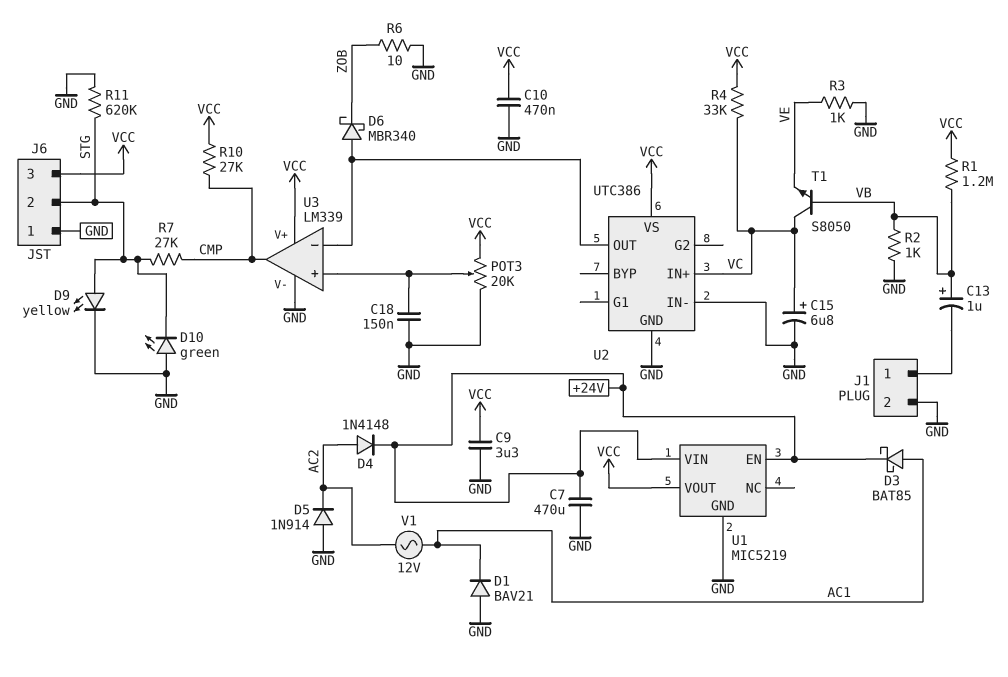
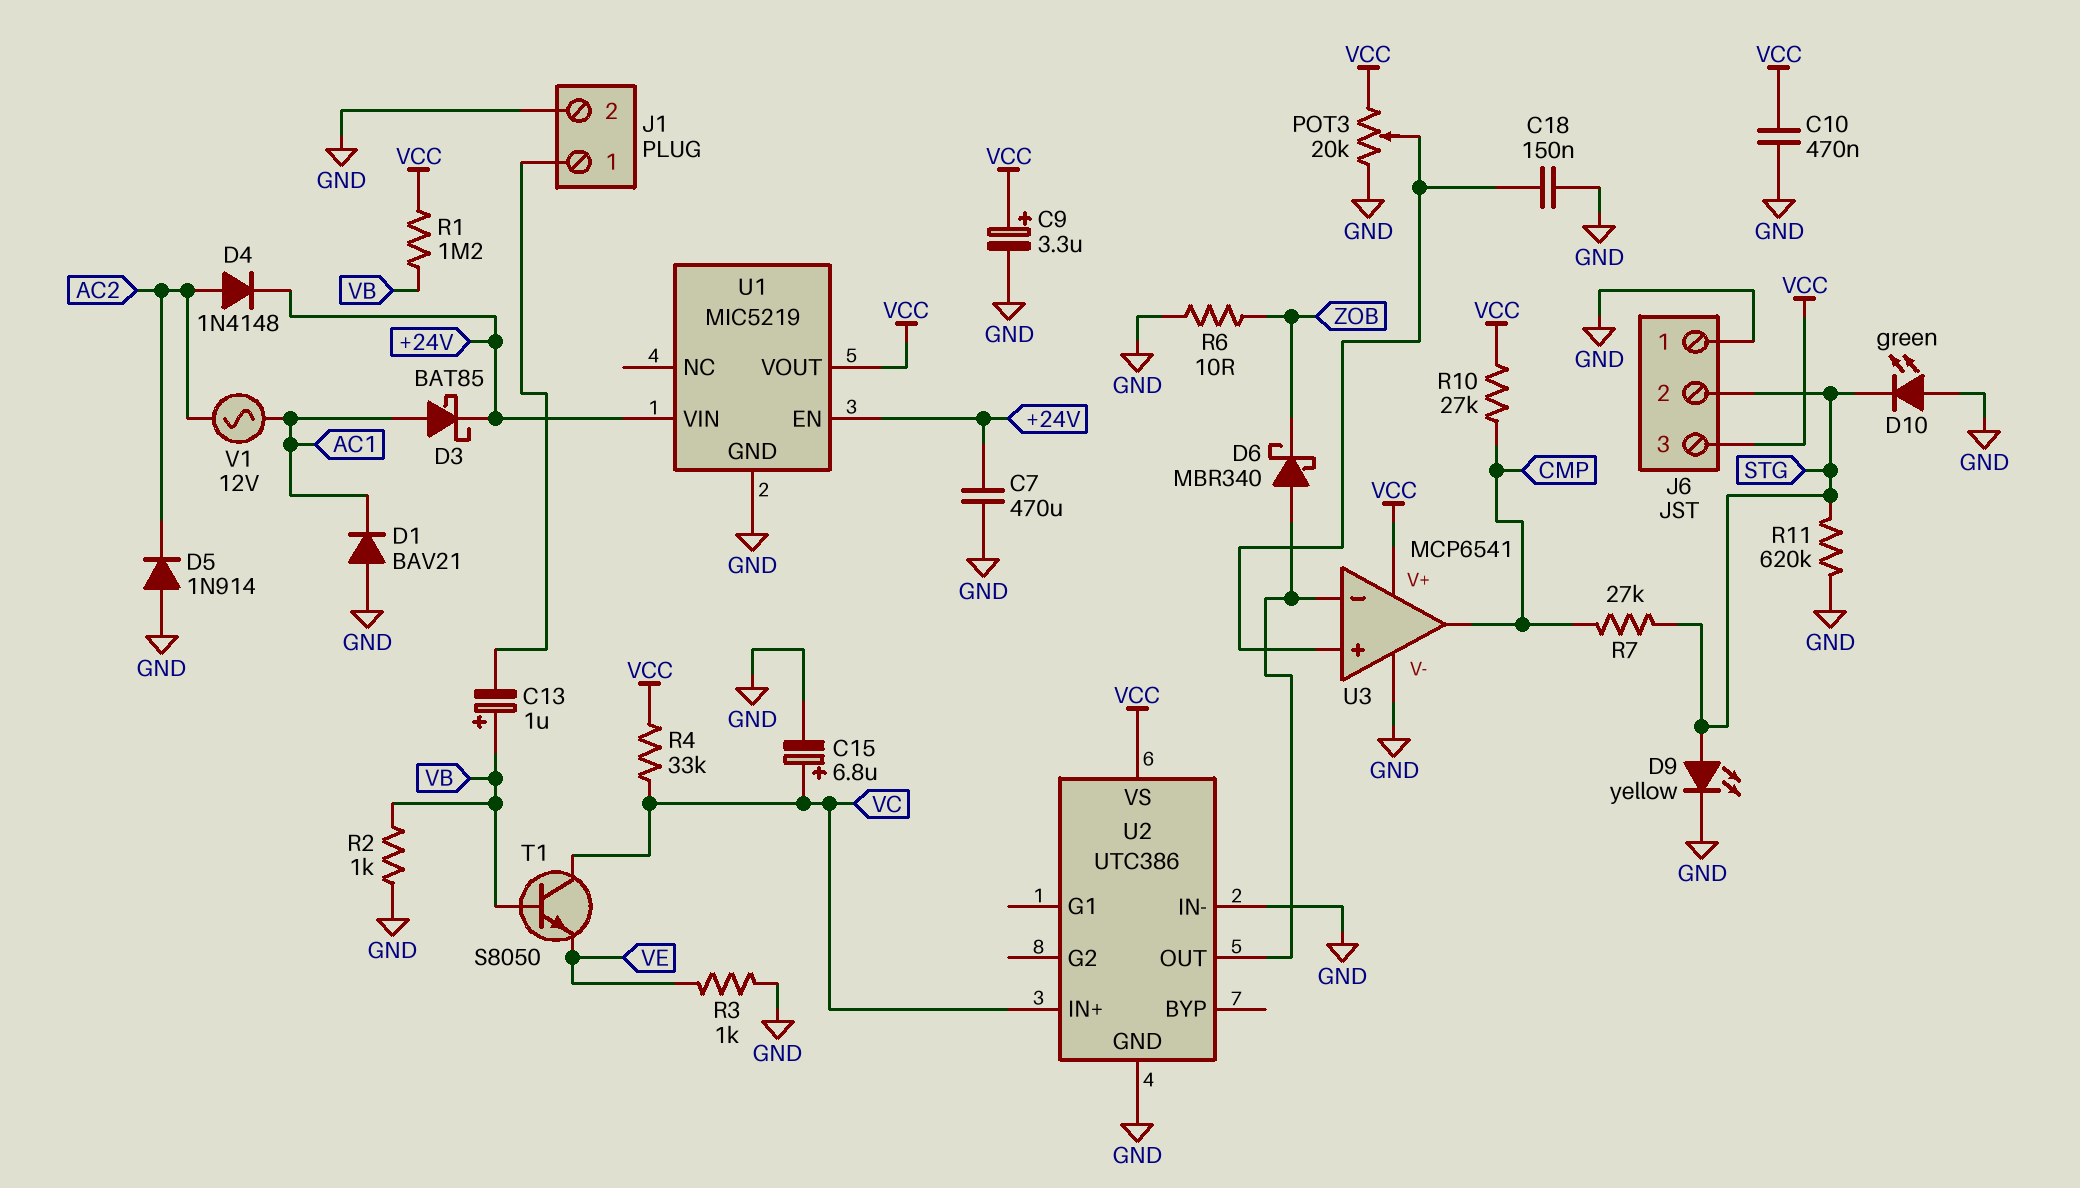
C9: 3.3uF (GND, VCC) -> 3.3uF (plus VCC, minus GND)
U3: LM339 -> MCP6541

